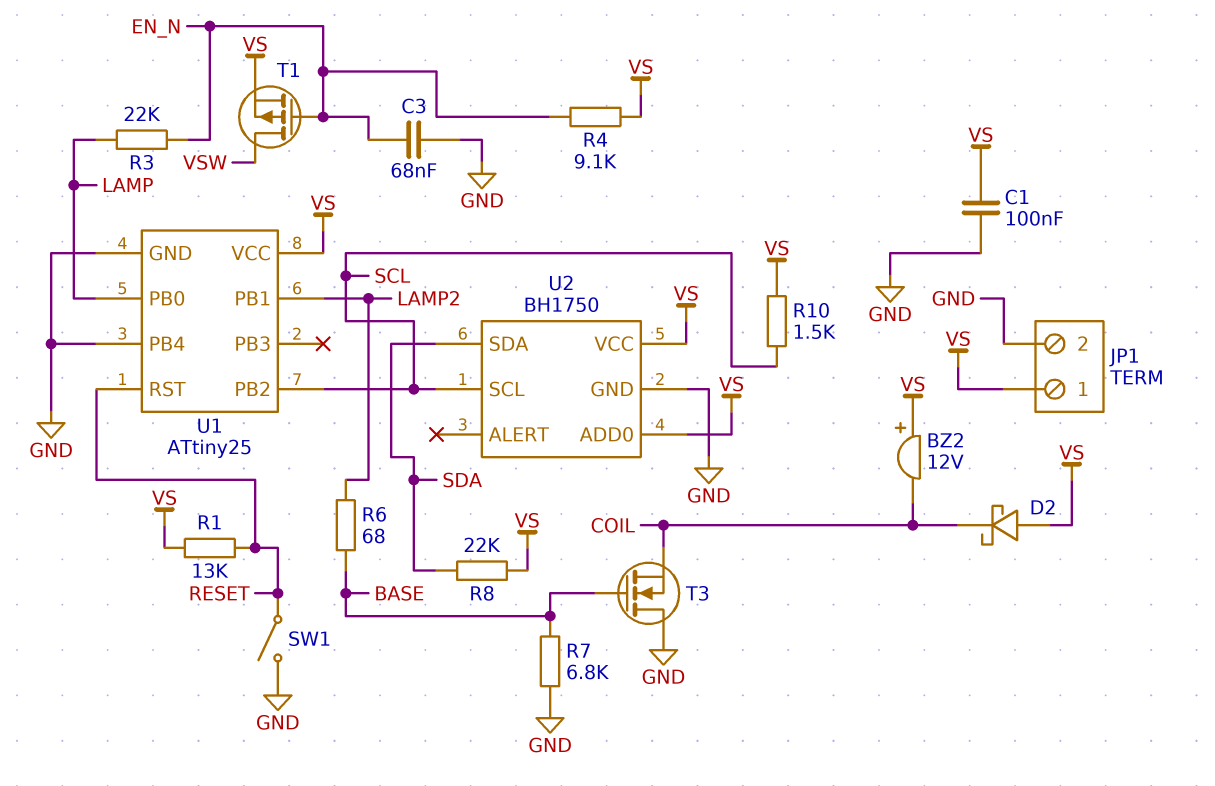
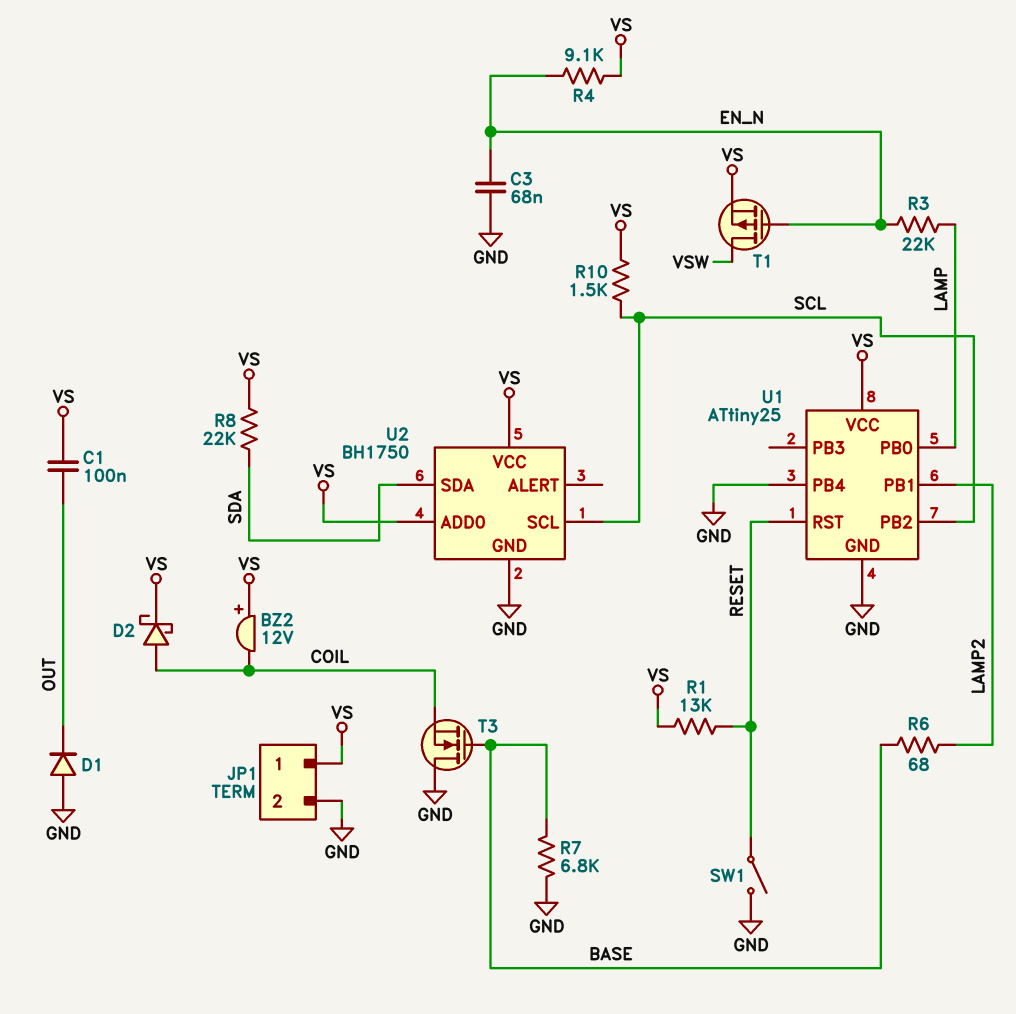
C1: 100nF (GND, VS) -> 100nF (OUT, VS)
D1: none -> diode (A GND, K OUT)
D2: schottky (A VS, K COIL) -> schottky (A COIL, K VS)

